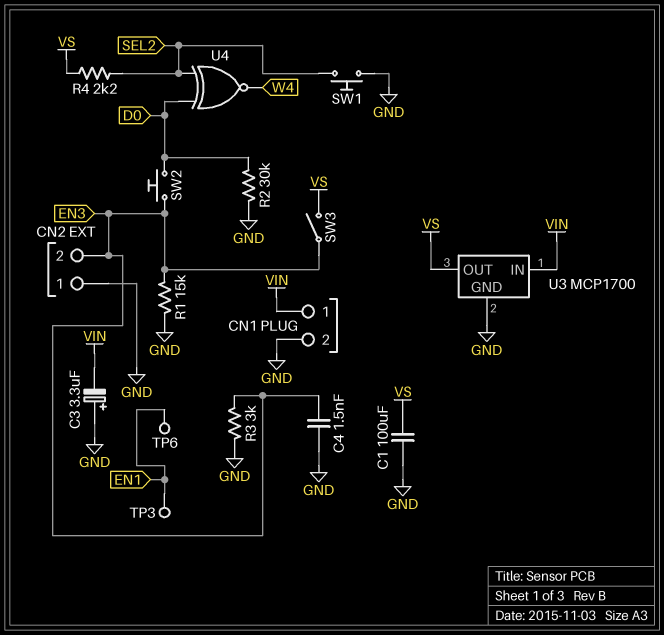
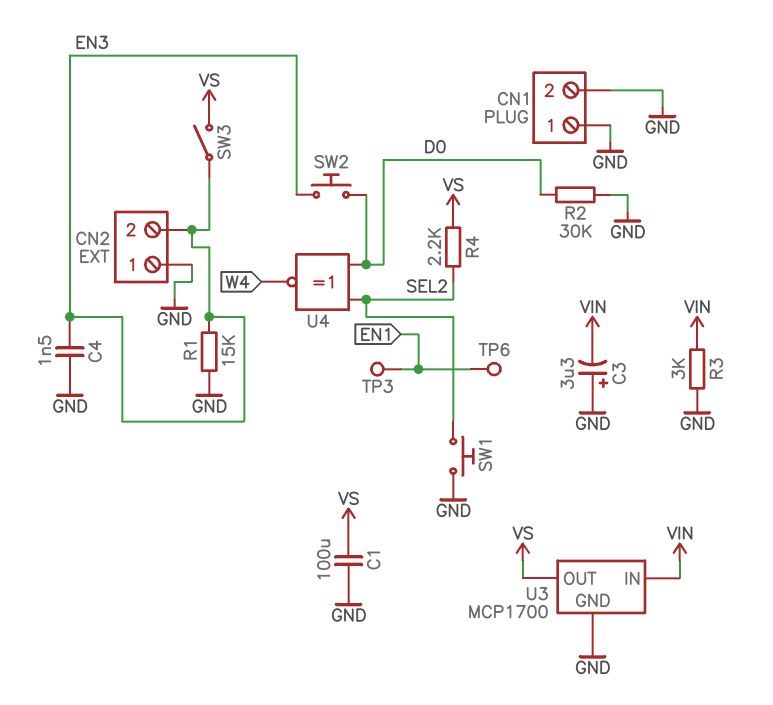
CN1 pin 1: VIN -> GND
R3: 3k (EN3, GND) -> 3k (GND, VIN)

